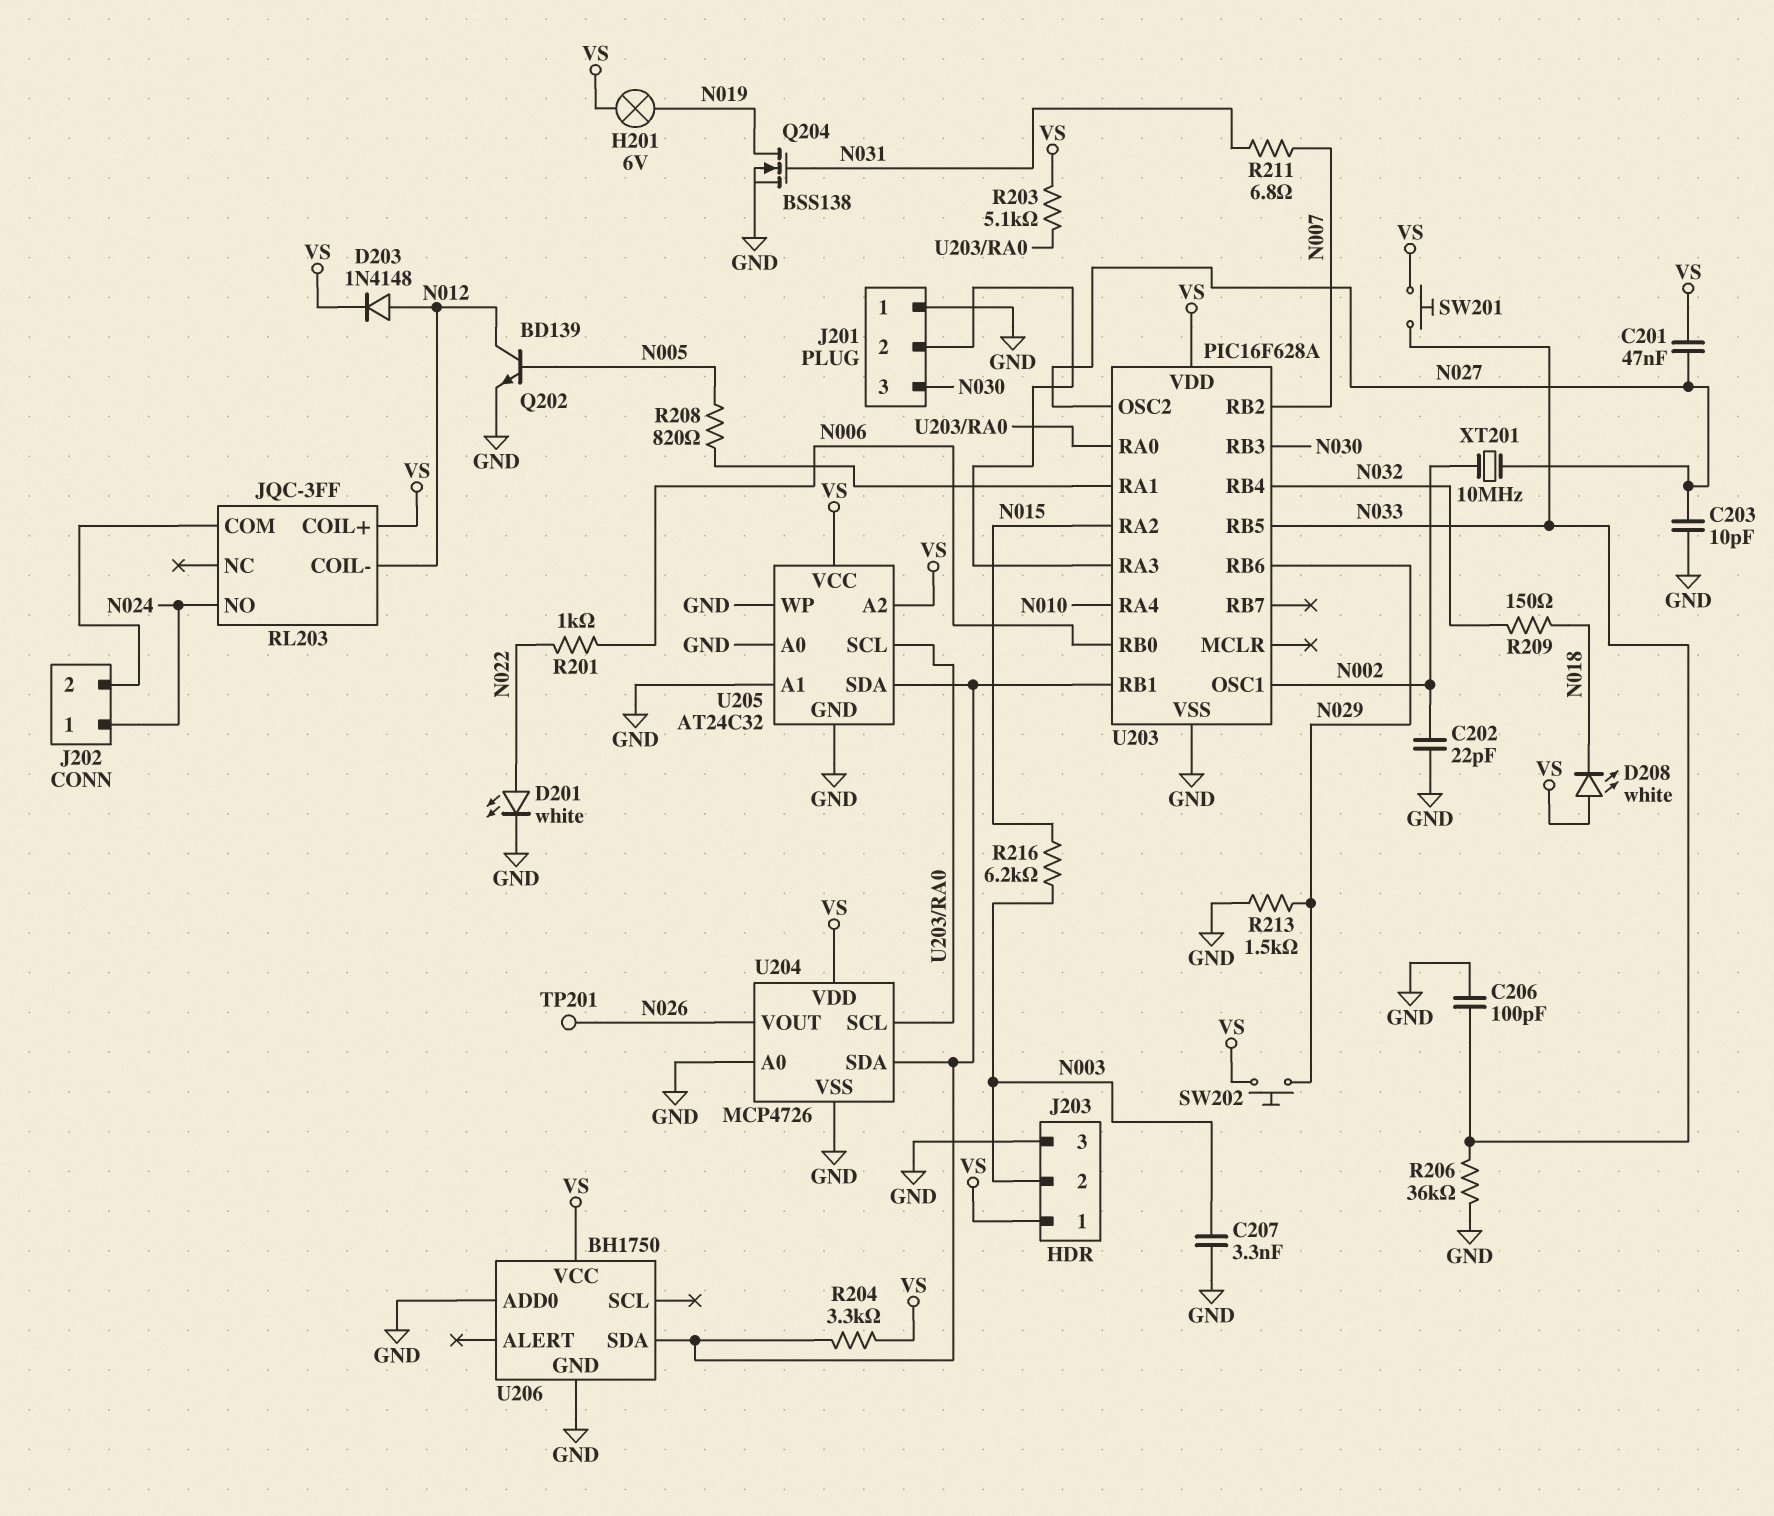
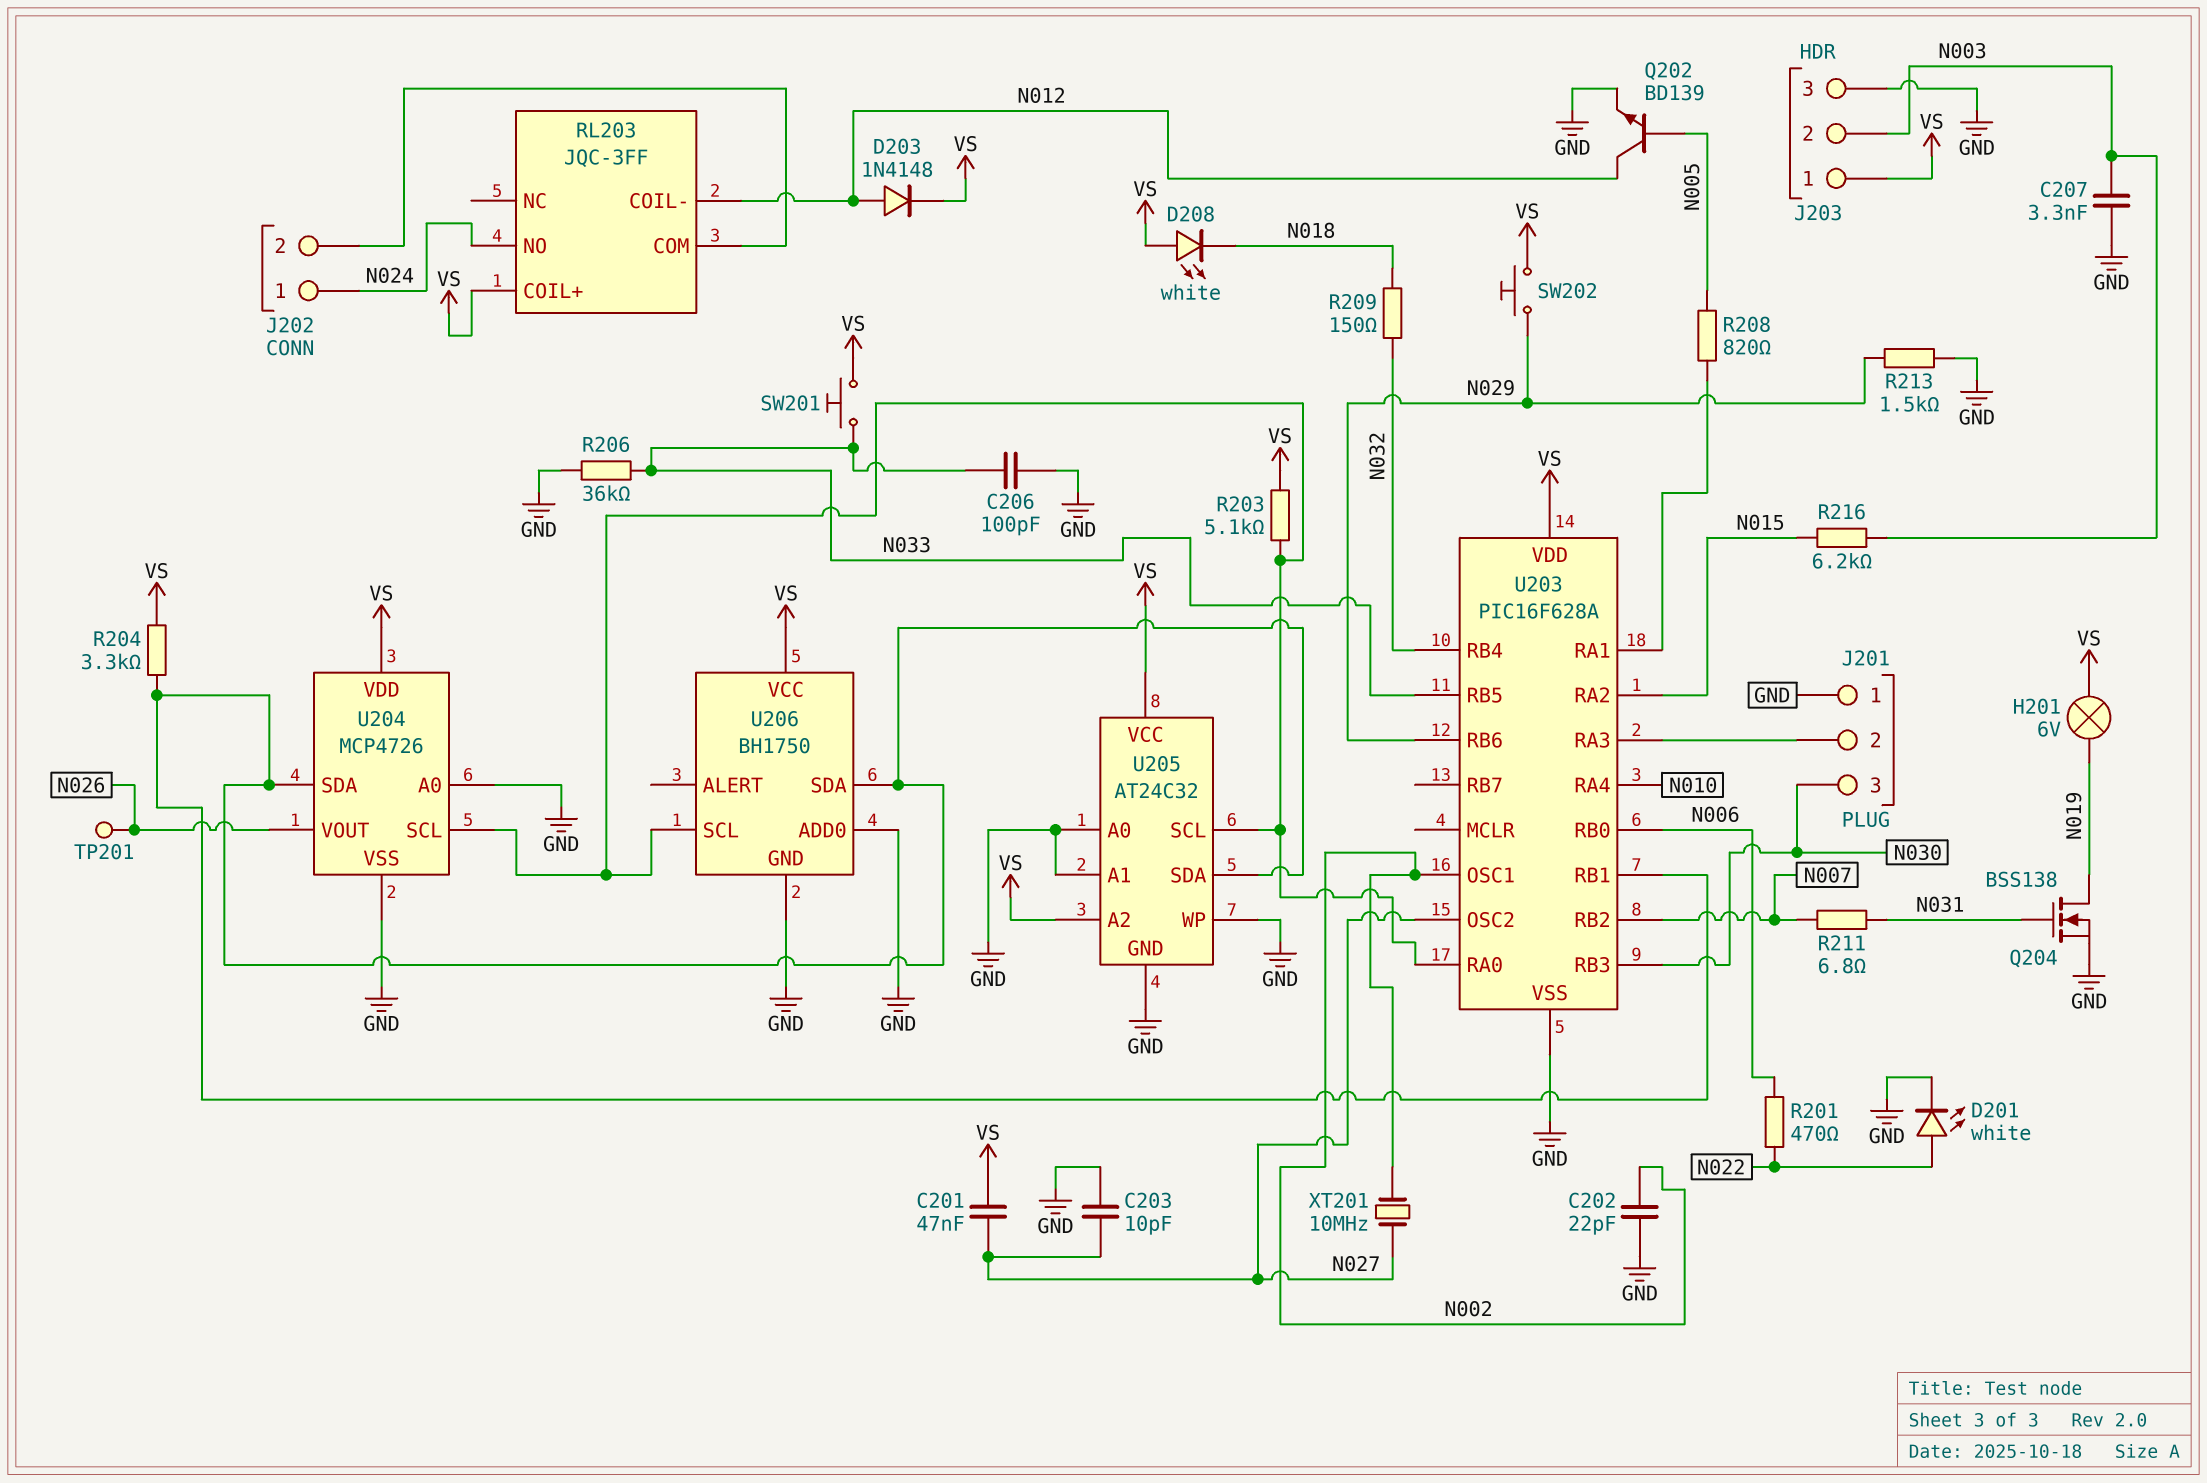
R201: 1k (N006, N022) -> 470 (N006, N022)
U206 pin SCL: none -> U203/RA0

